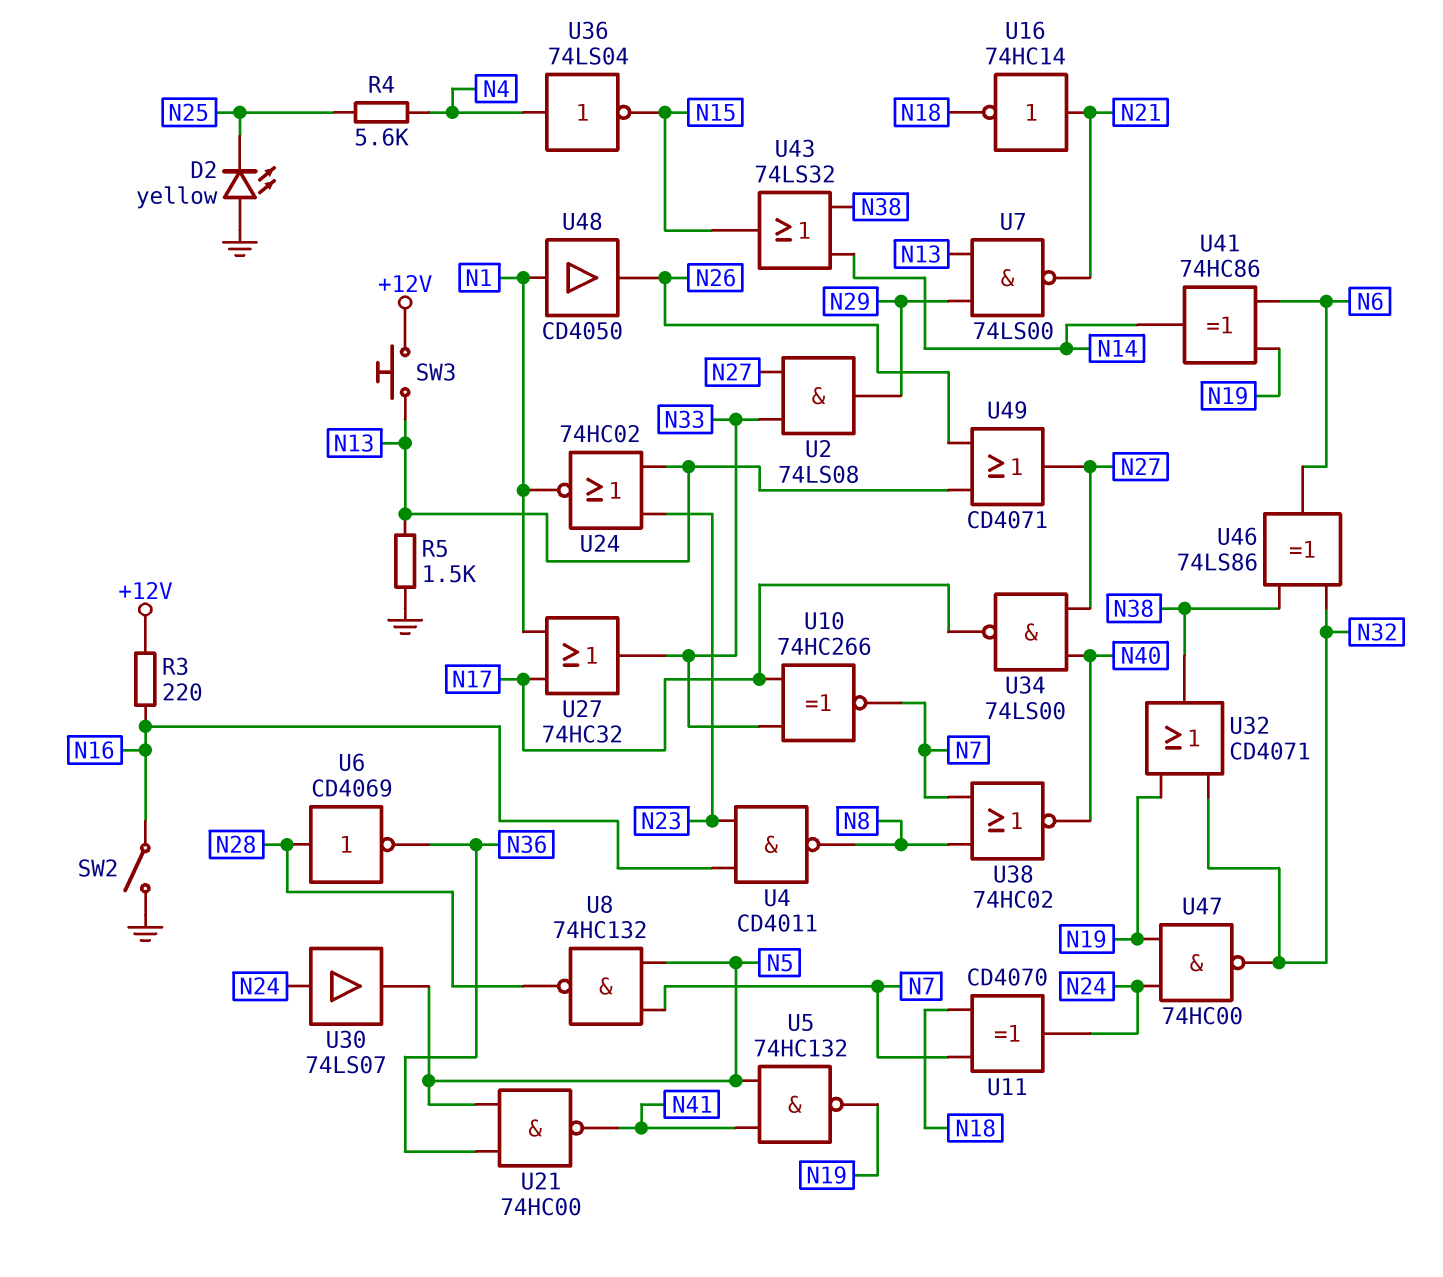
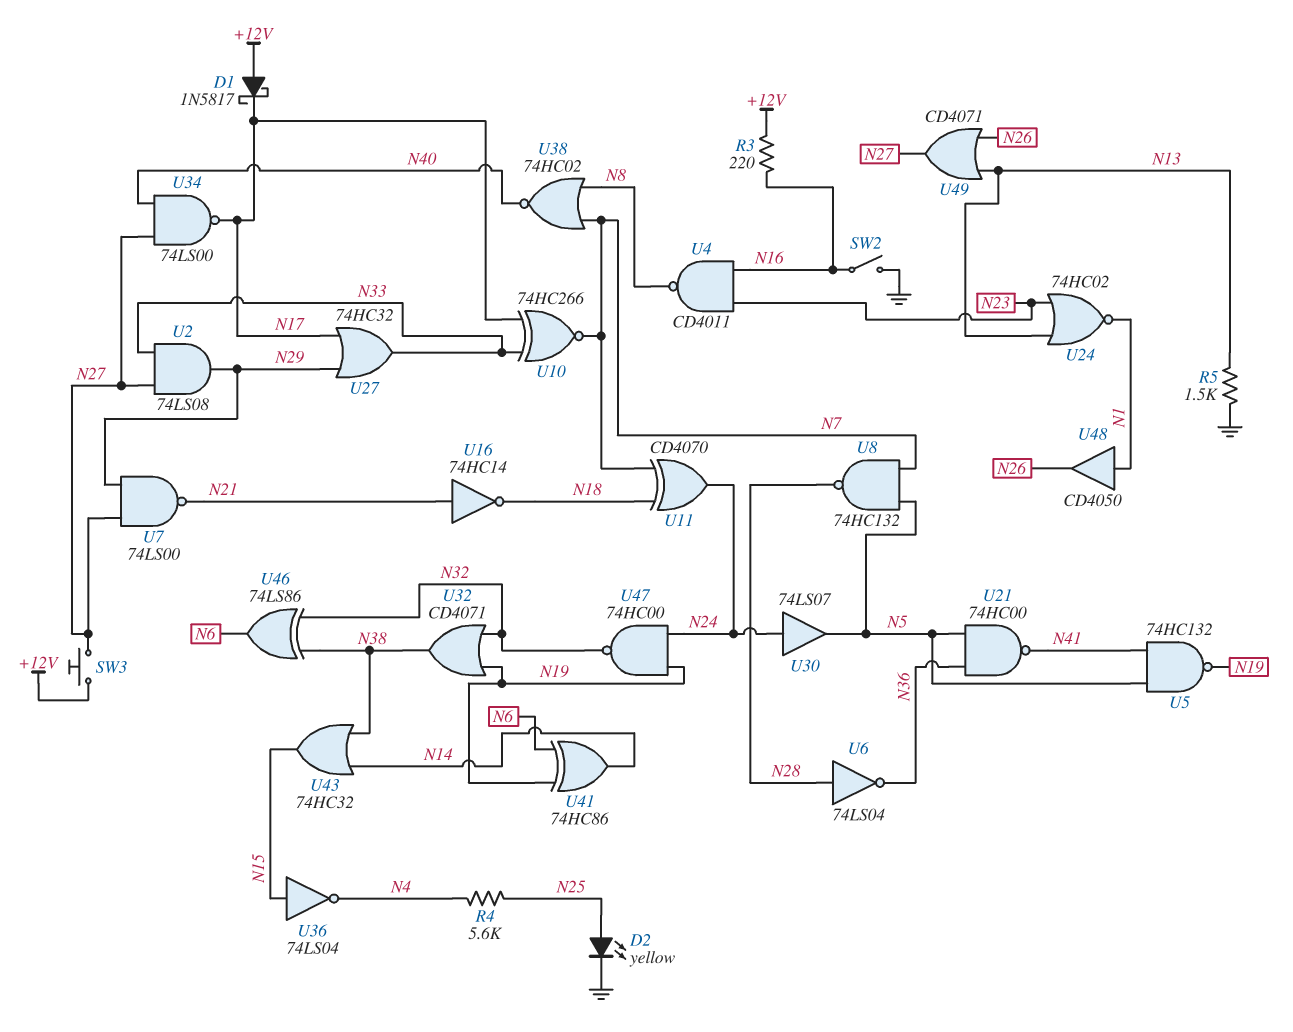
D1: none -> schottky 1N5817 (A +12V, K N17)
D2: LED yellow (A GND, K N25) -> LED yellow (A N25, K GND)
SW3: button (+12V, N13) -> button (+12V, N27)
U6: NOT CD4069 (in N28, out N36) -> NOT 74LS04 (in N28, out N36)
U7: NAND 74LS00 (in N13, in N29, out N21) -> NAND 74LS00 (in N27, in N29, out N21)
U27: OR 74HC32 (in N1, in N17, out N33) -> OR 74HC32 (in N17, in N29, out N33)
U36: NOT 74LS04 (in N4, out N15) -> NOT 74LS04 (in N15, out N4)
U43: OR 74LS32 (in N14, in N38, out N15) -> OR 74HC32 (in N14, in N38, out N15)

